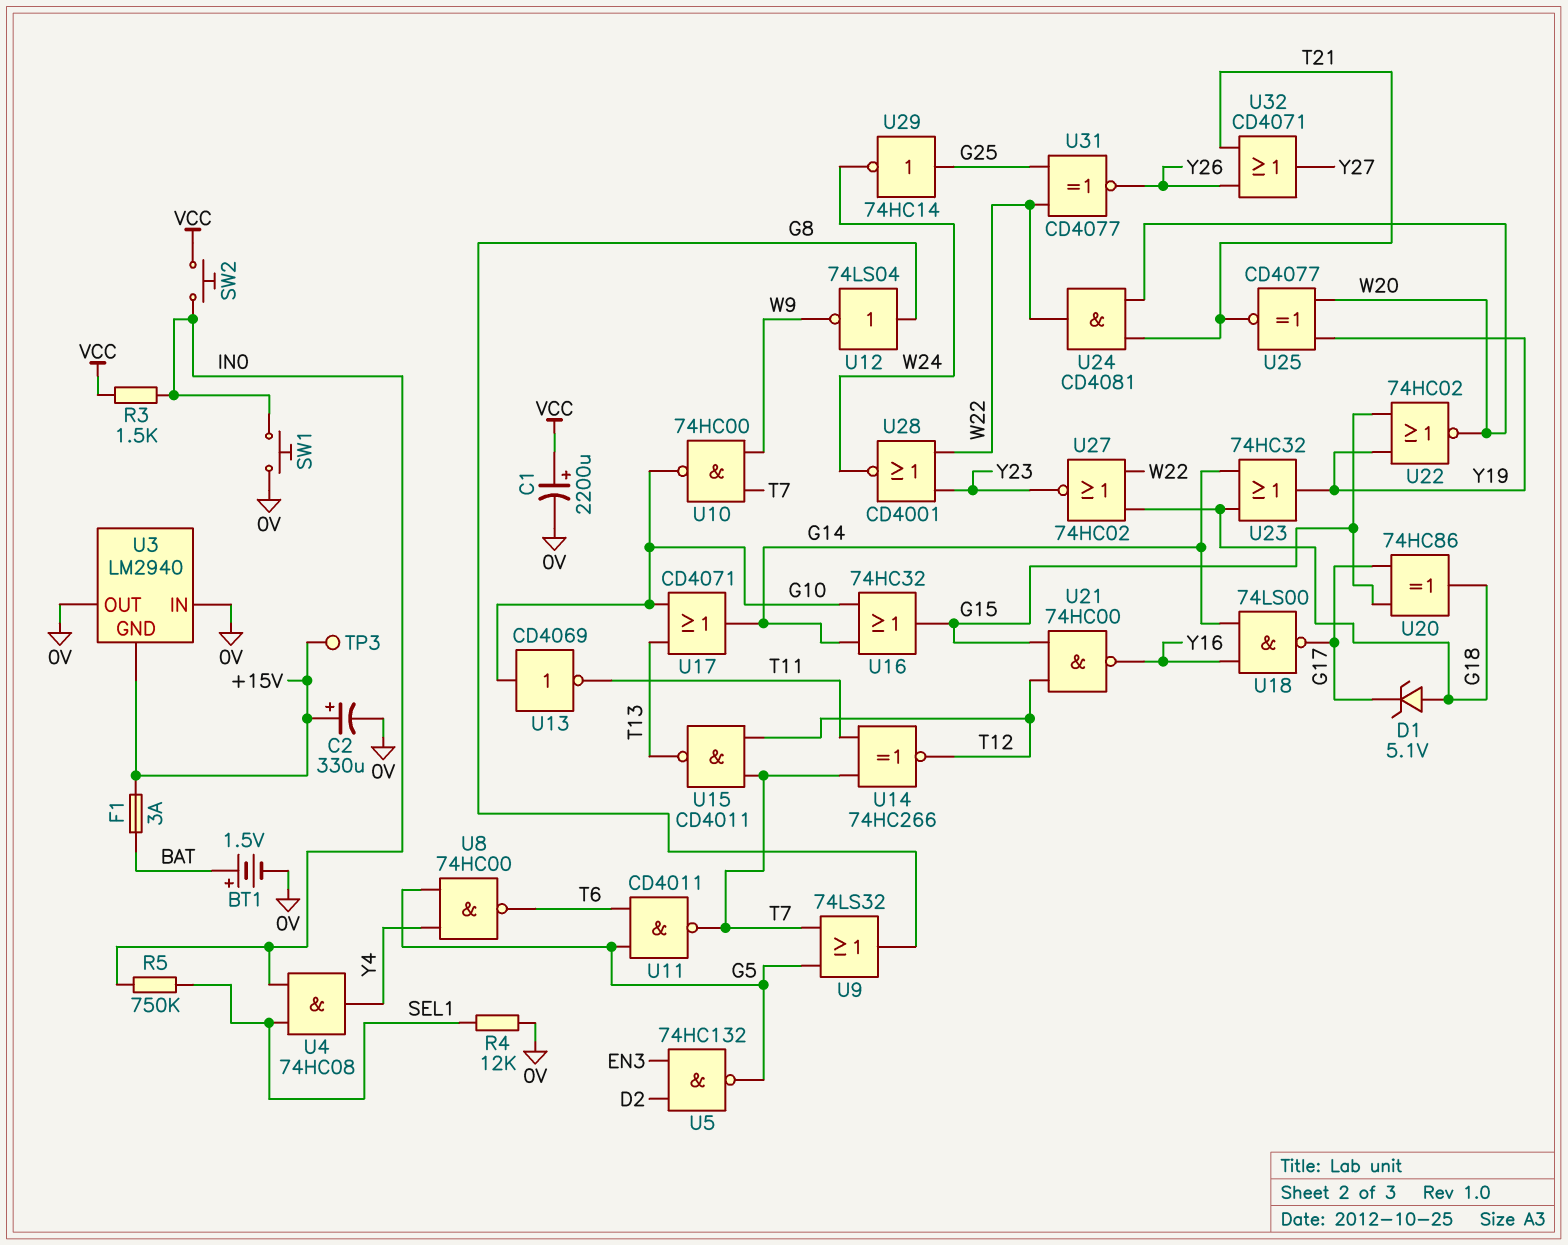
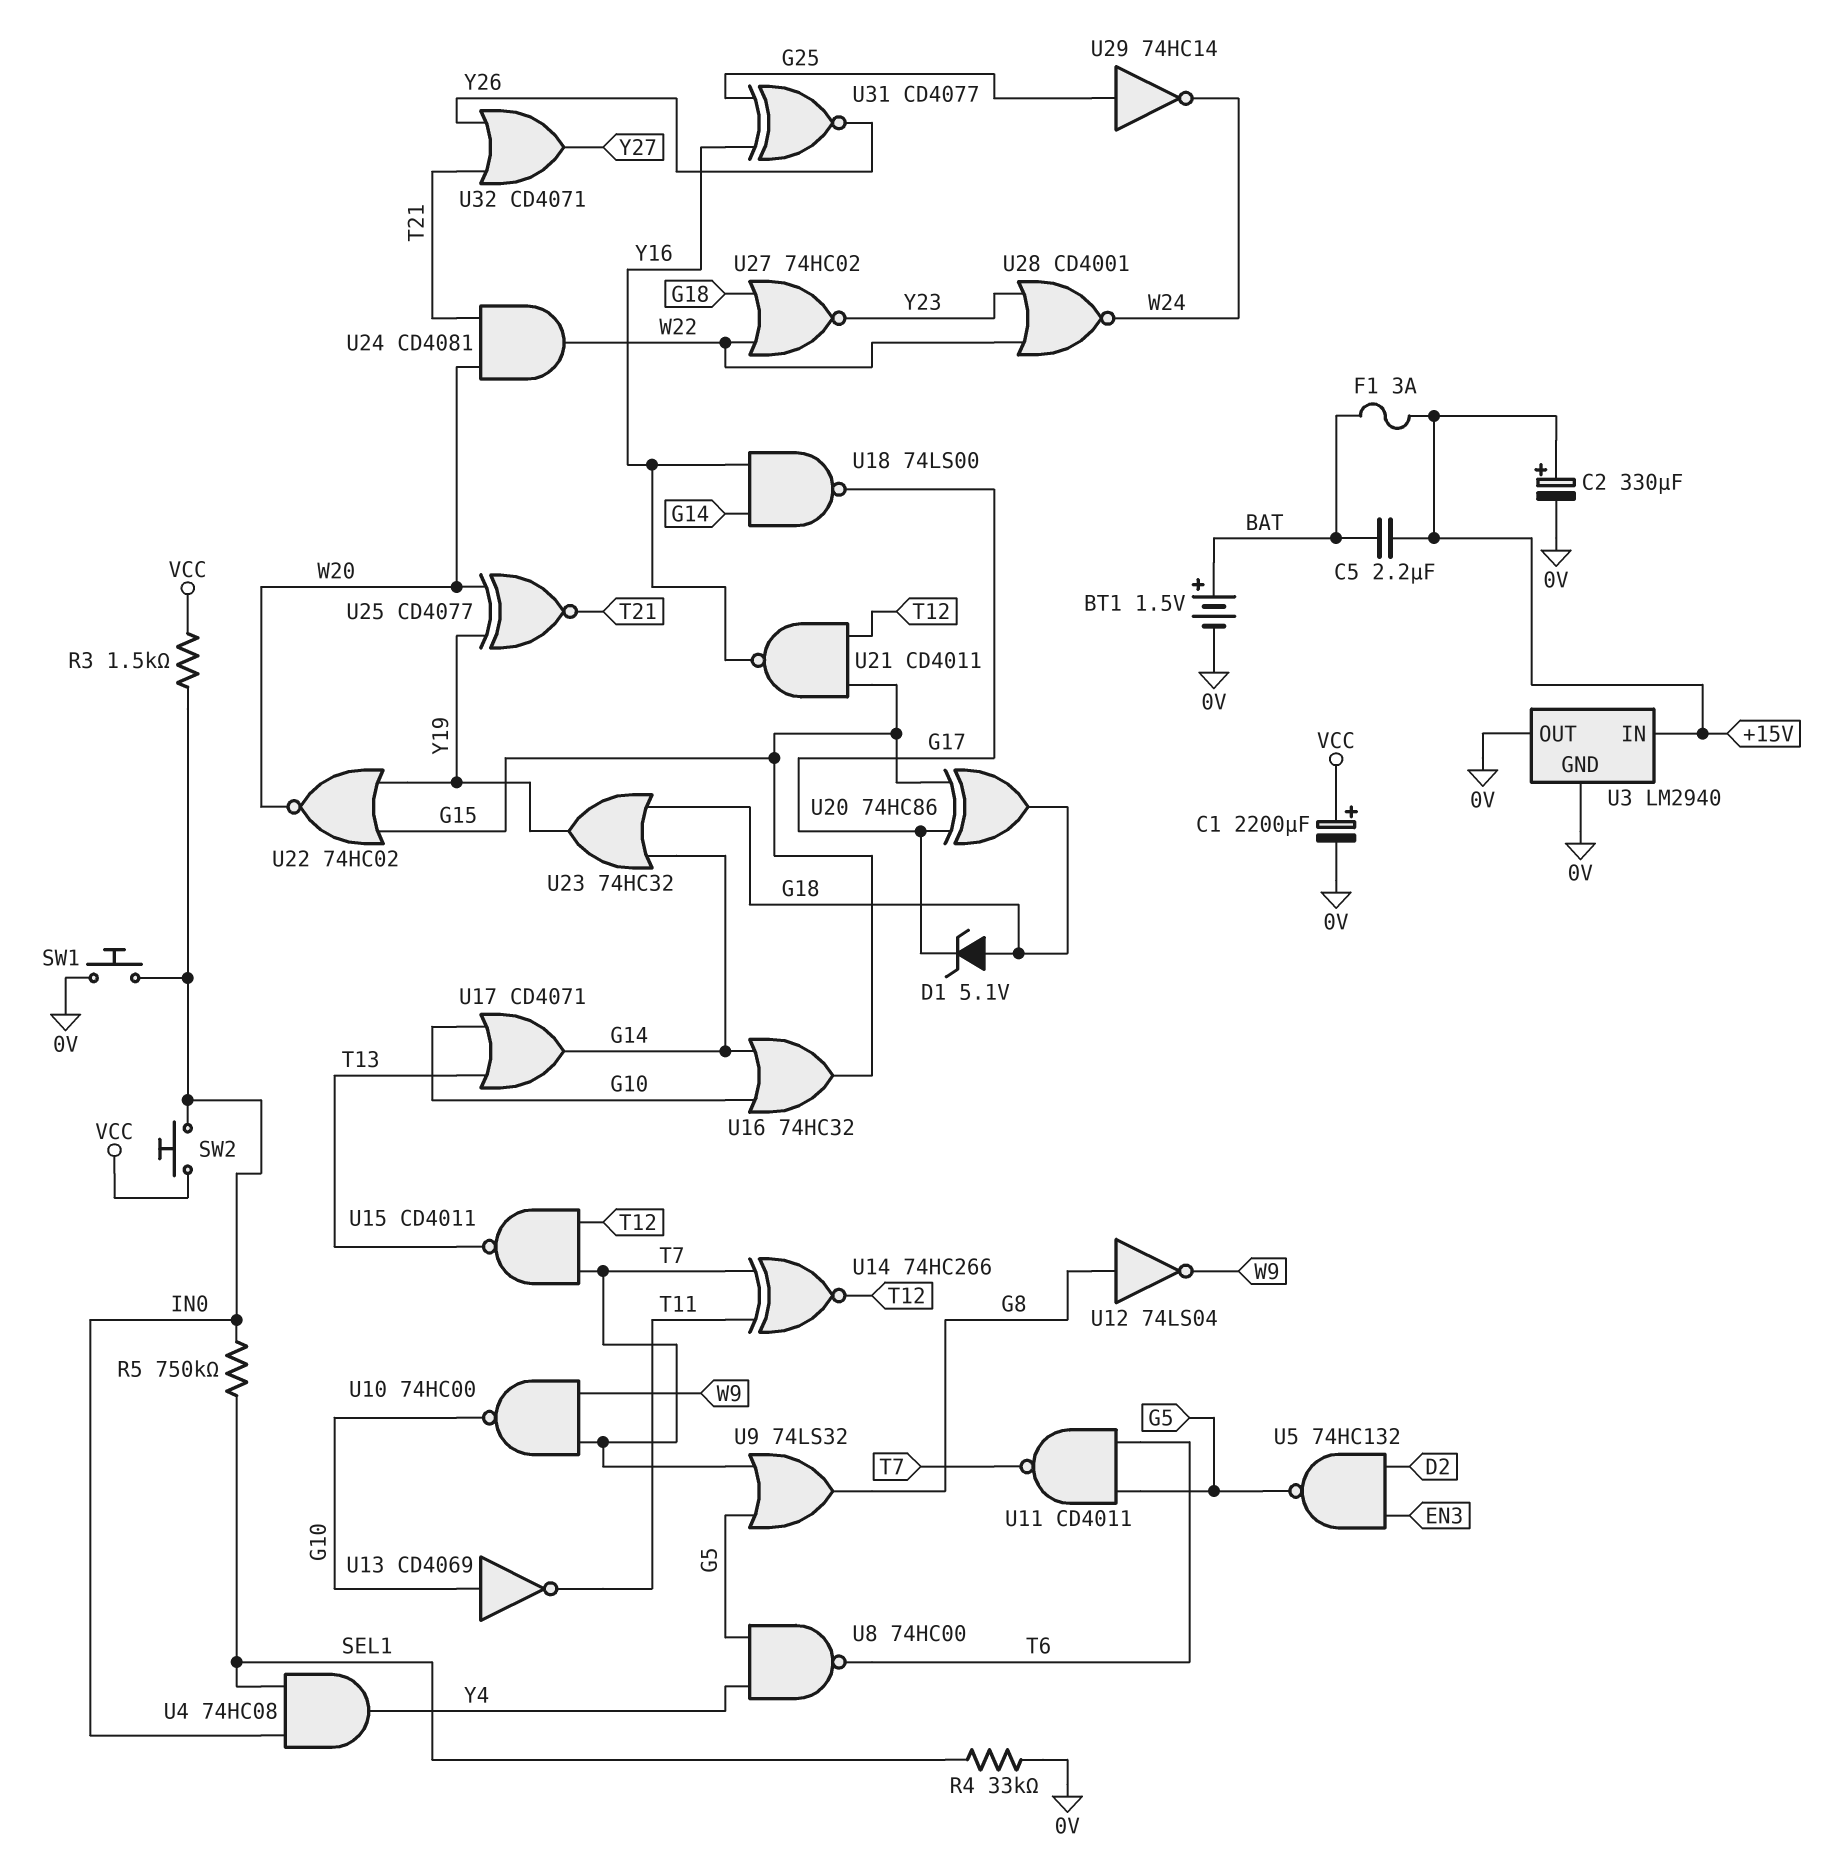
C5: none -> 2.2uF (+15V, BAT)
R4: 12k (0V, SEL1) -> 33k (0V, SEL1)
TP3: test point (+15V) -> none
U3 pin GND: +15V -> 0V
U3 pin IN: 0V -> +15V
U21: NAND 74HC00 (in G15, in T12, out Y16) -> NAND CD4011 (in G15, in T12, out Y16)
U31: XNOR CD4077 (in G25, in W22, out Y26) -> XNOR CD4077 (in G25, in Y16, out Y26)

